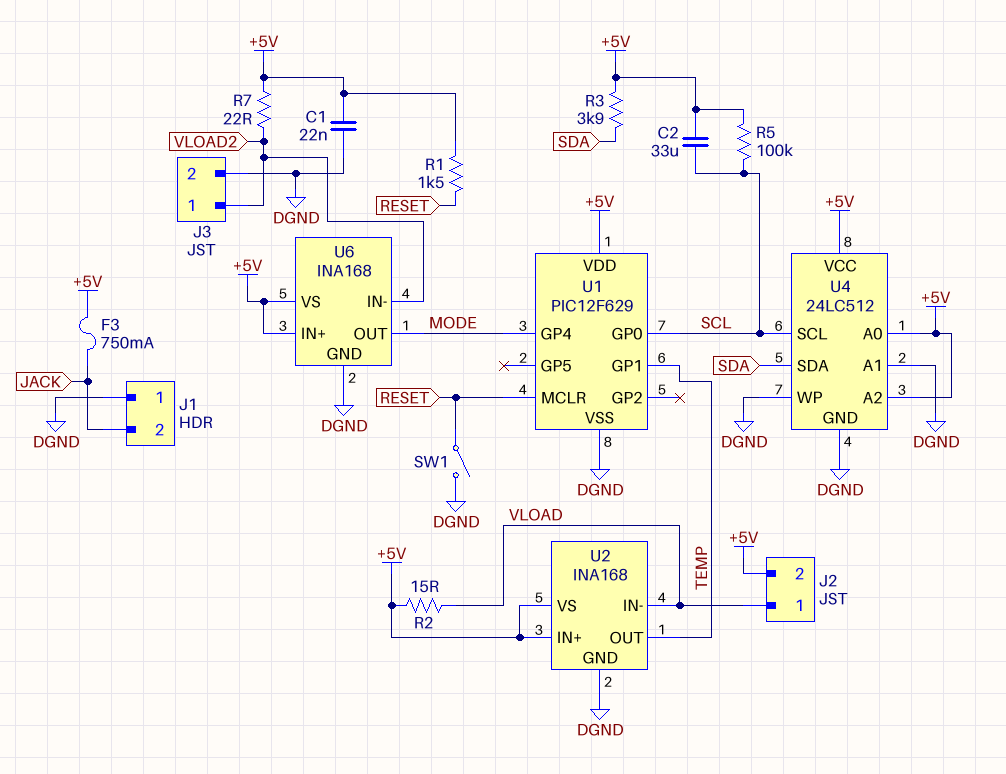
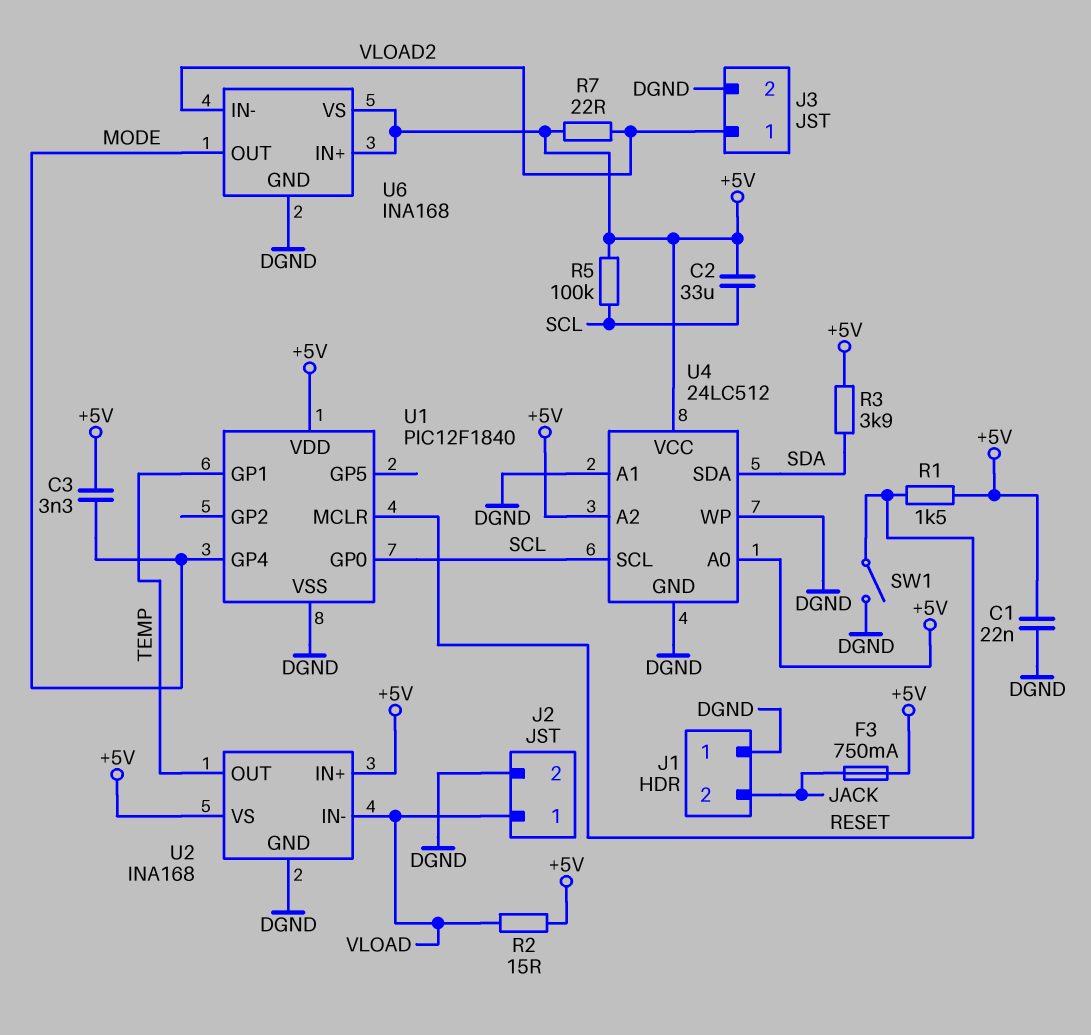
C3: none -> 3.3nF (+5V, MODE)
J2 pin 2: +5V -> DGND
U1: PIC12F629 -> PIC12F1840

